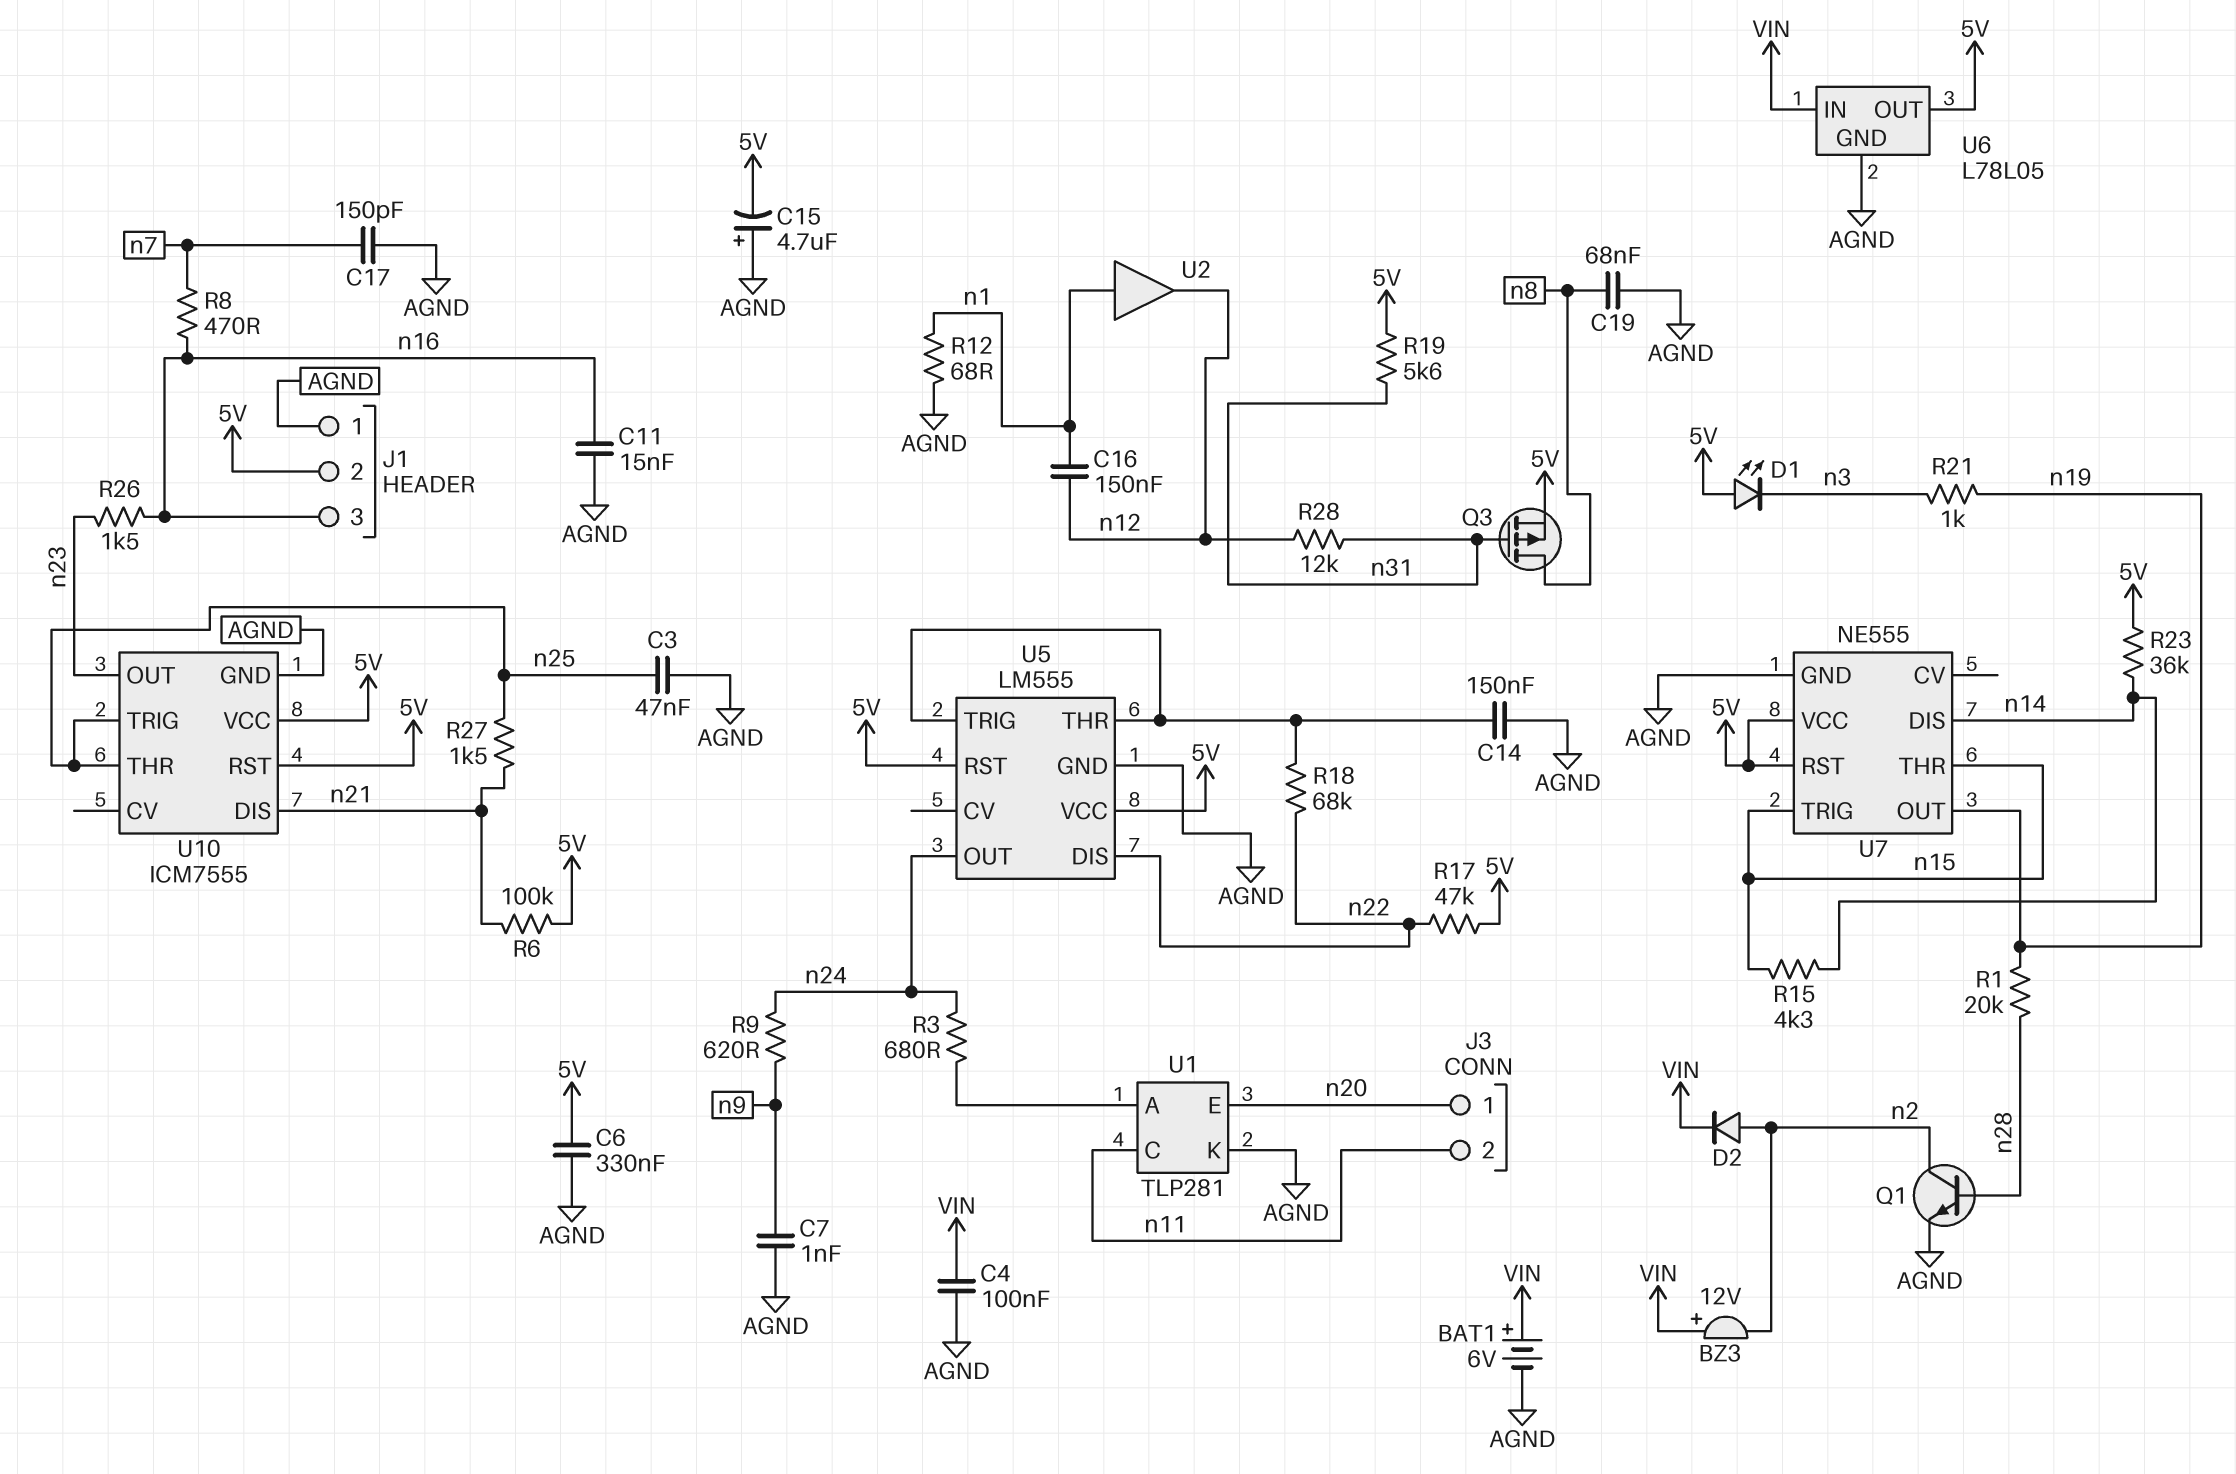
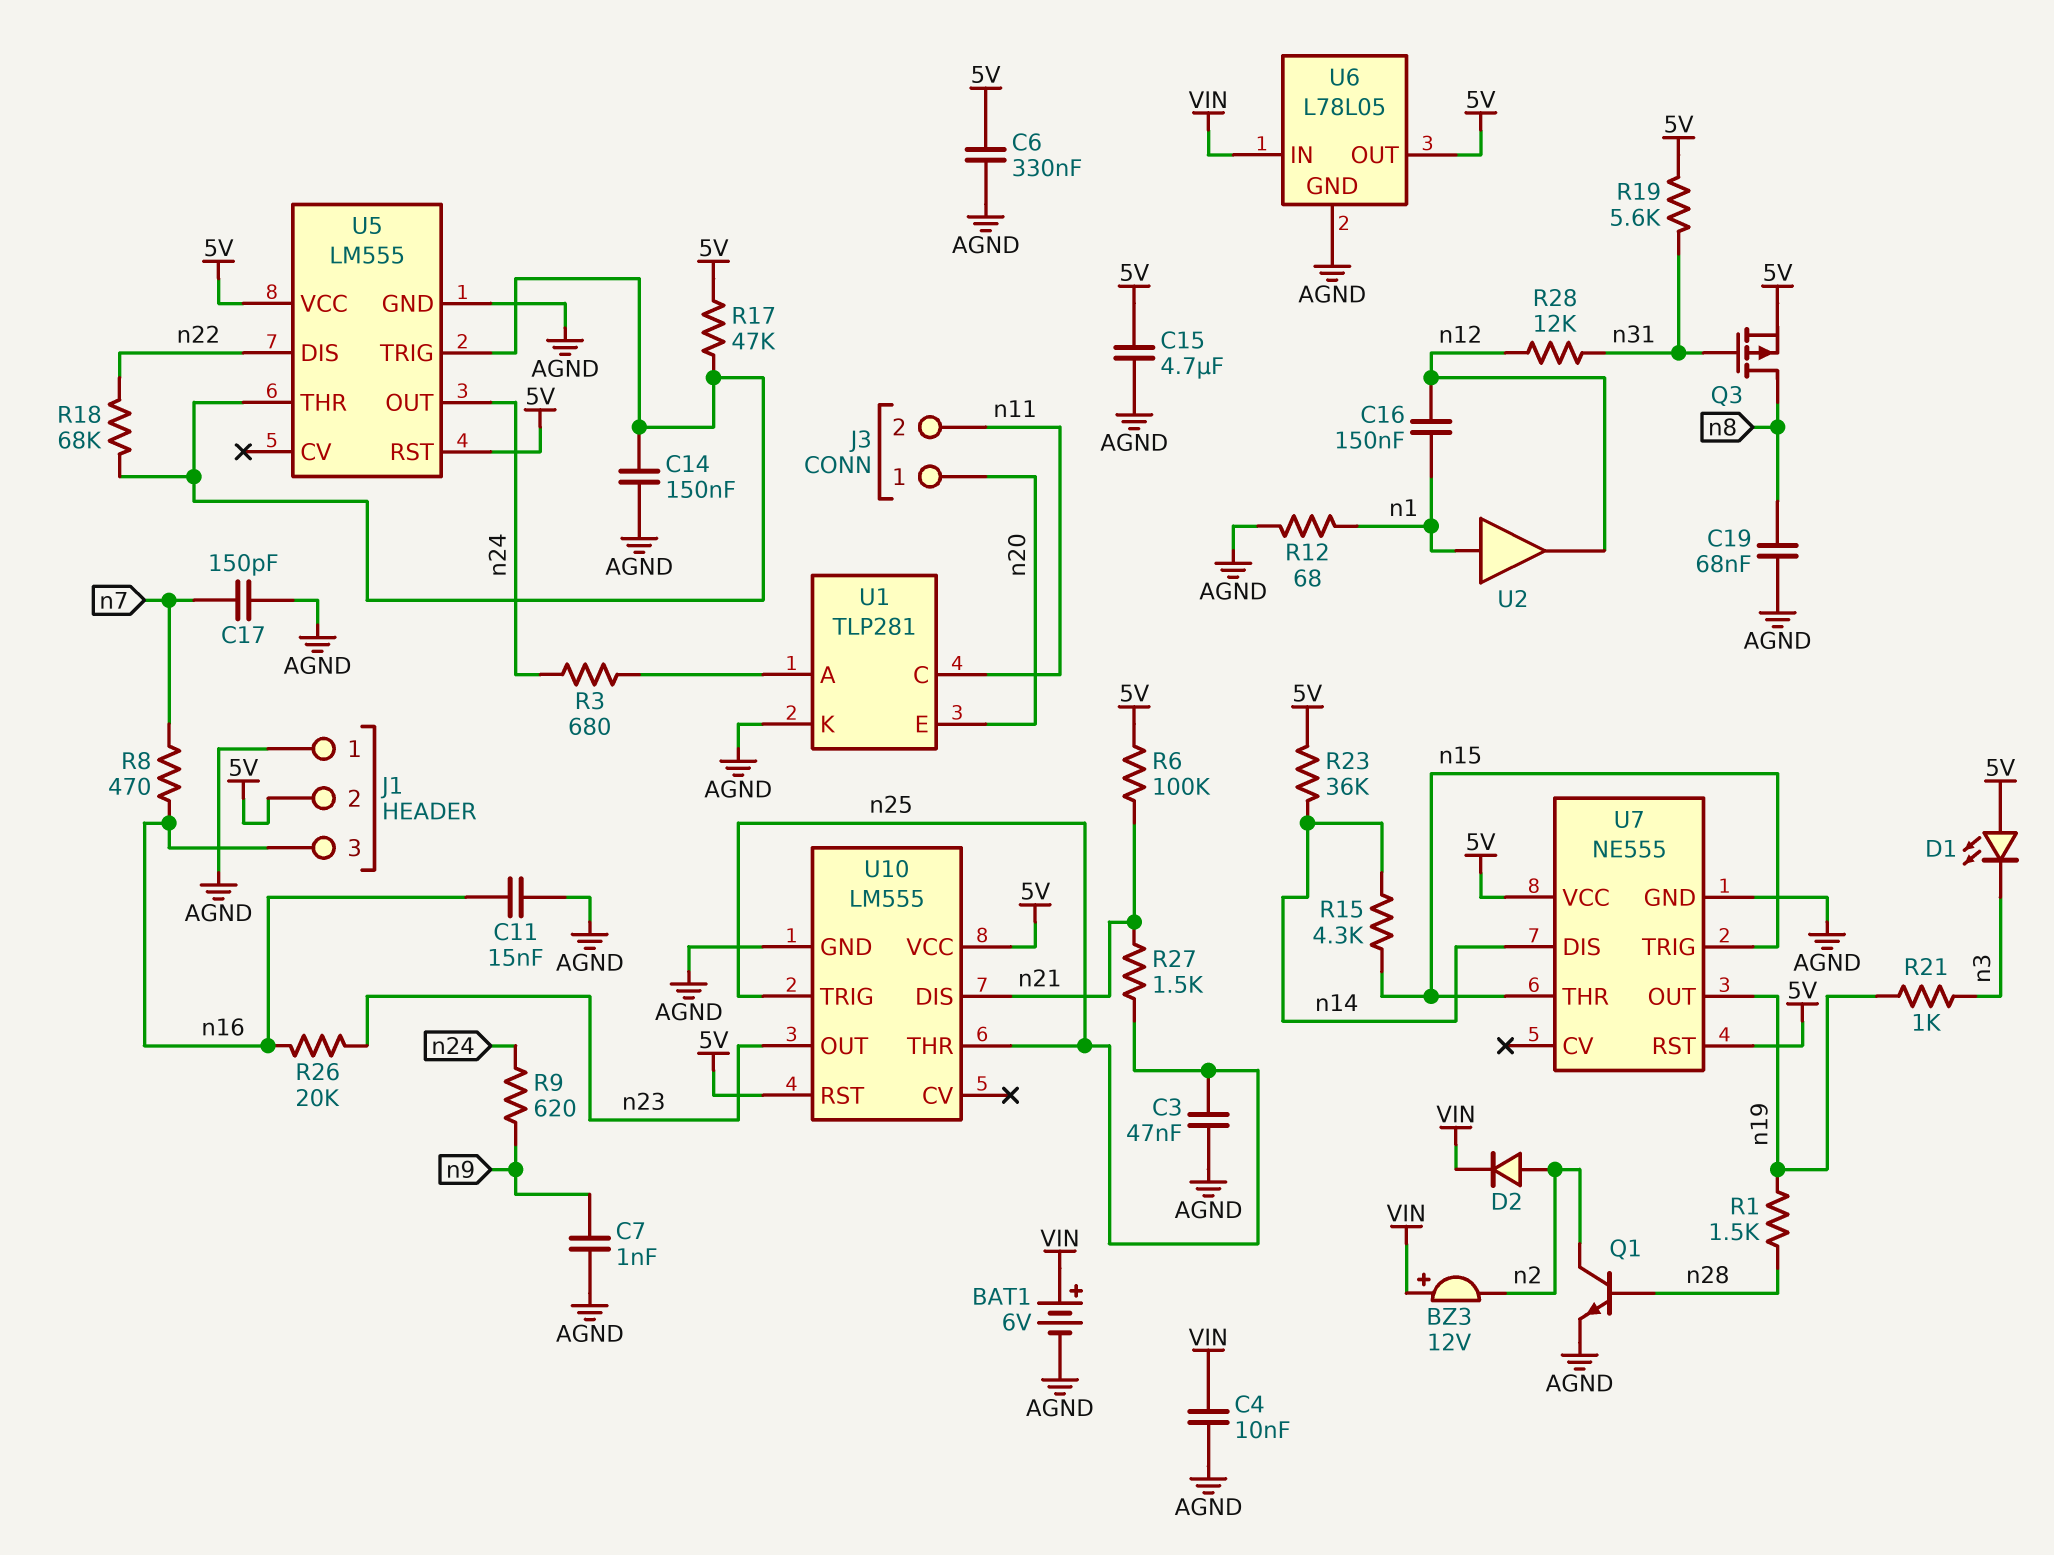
C4: 100nF (AGND, VIN) -> 10nF (AGND, VIN)
C15: 4.7uF (plus AGND, minus 5V) -> 4.7uF (5V, AGND)
R1: 20k (n19, n28) -> 1.5k (n19, n28)
R17: 47k (5V, n22) -> 47k (5V, U5/THR)
R26: 1.5k (n16, n23) -> 20k (n16, n23)
U10: ICM7555 -> LM555

